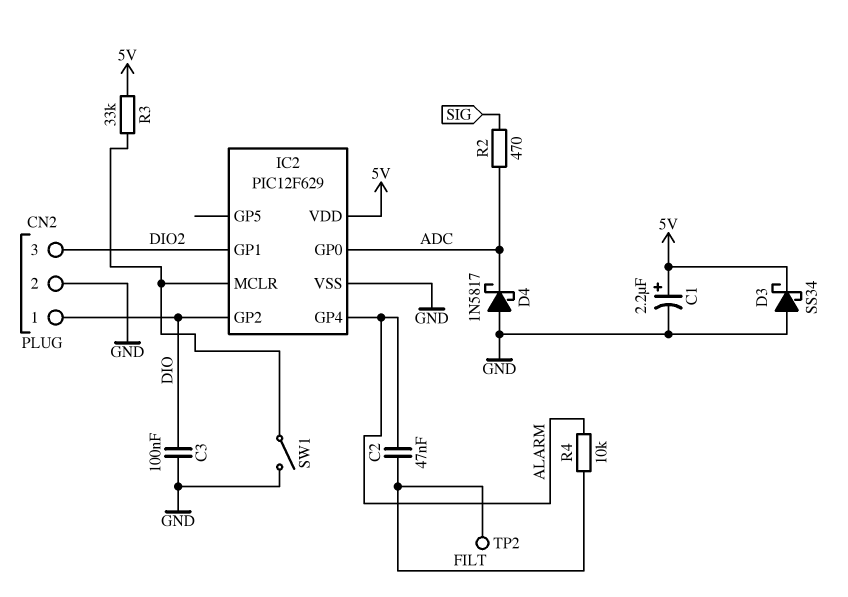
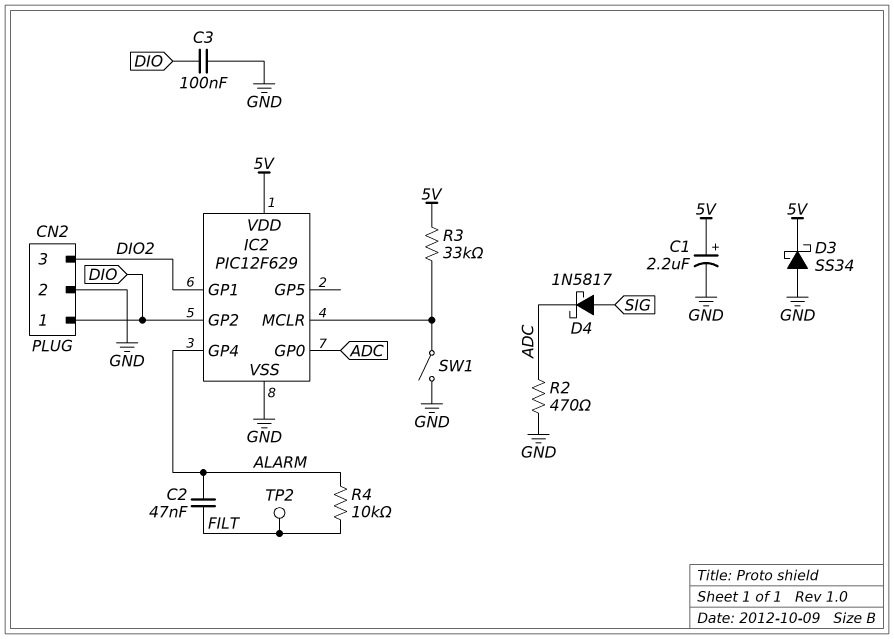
D4: schottky 1N5817 (A GND, K ADC) -> schottky 1N5817 (A SIG, K ADC)
R2: 470 (ADC, SIG) -> 470 (ADC, GND)

